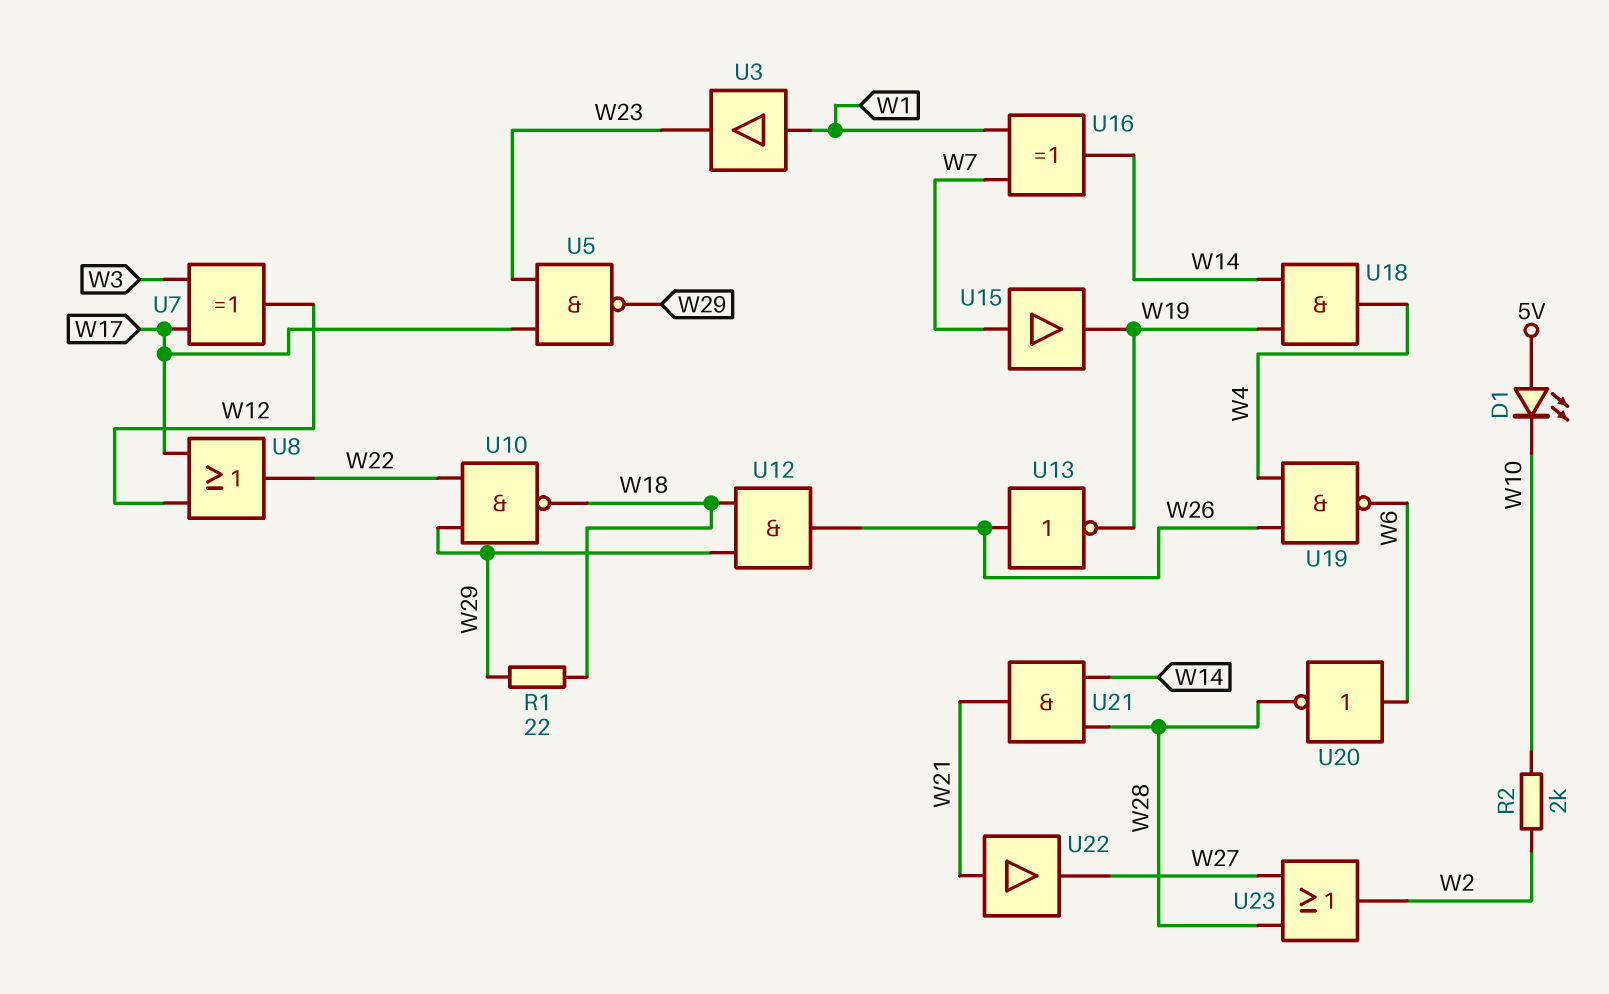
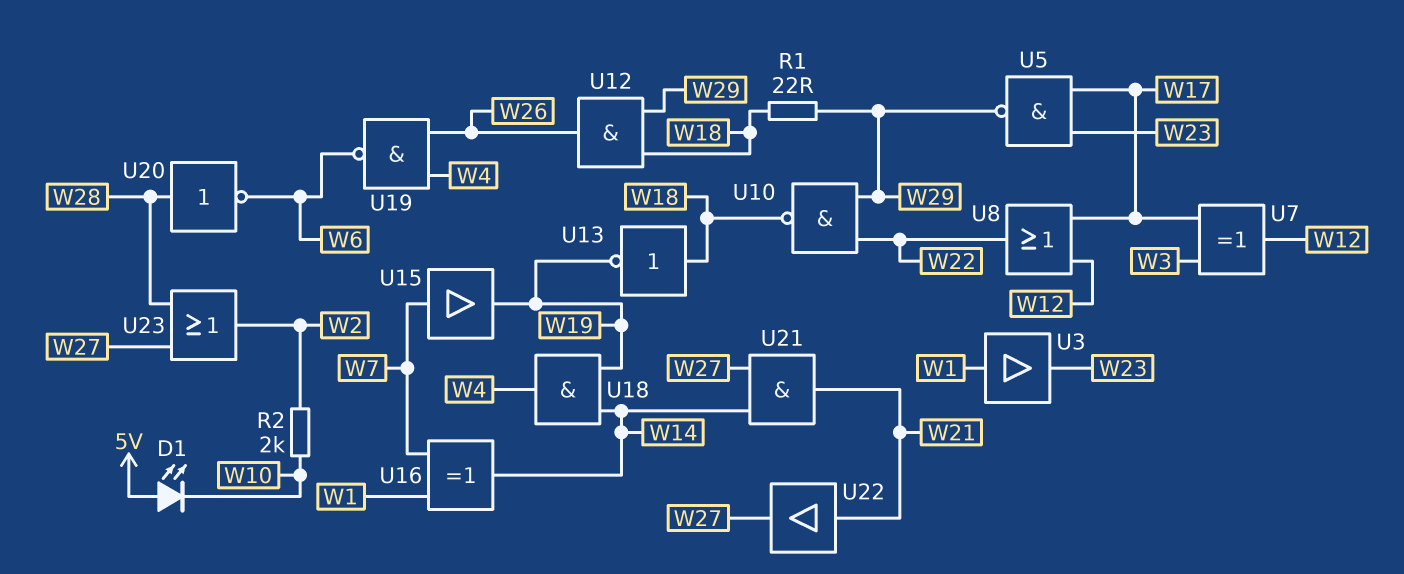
U13: NOT (in W26, out W19) -> NOT (in W18, out W19)
U20: NOT (in W6, out W28) -> NOT (in W28, out W6)
U21: AND (in W14, in W28, out W21) -> AND (in W14, in W27, out W21)

